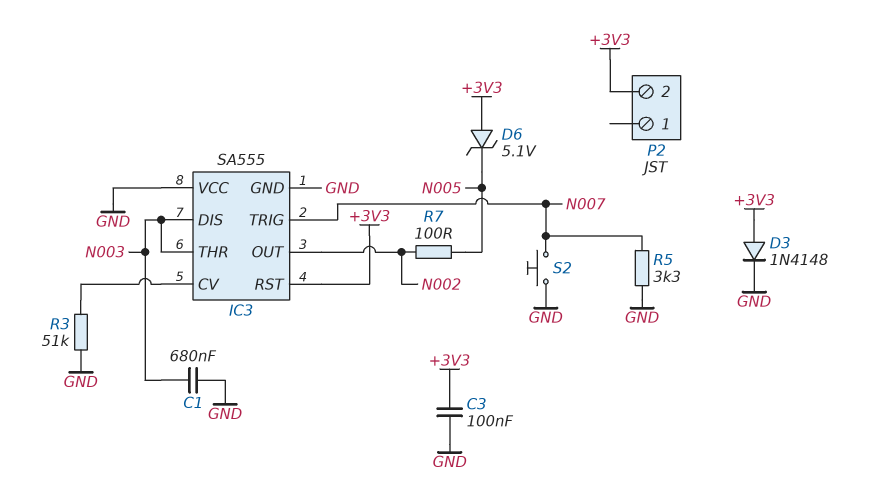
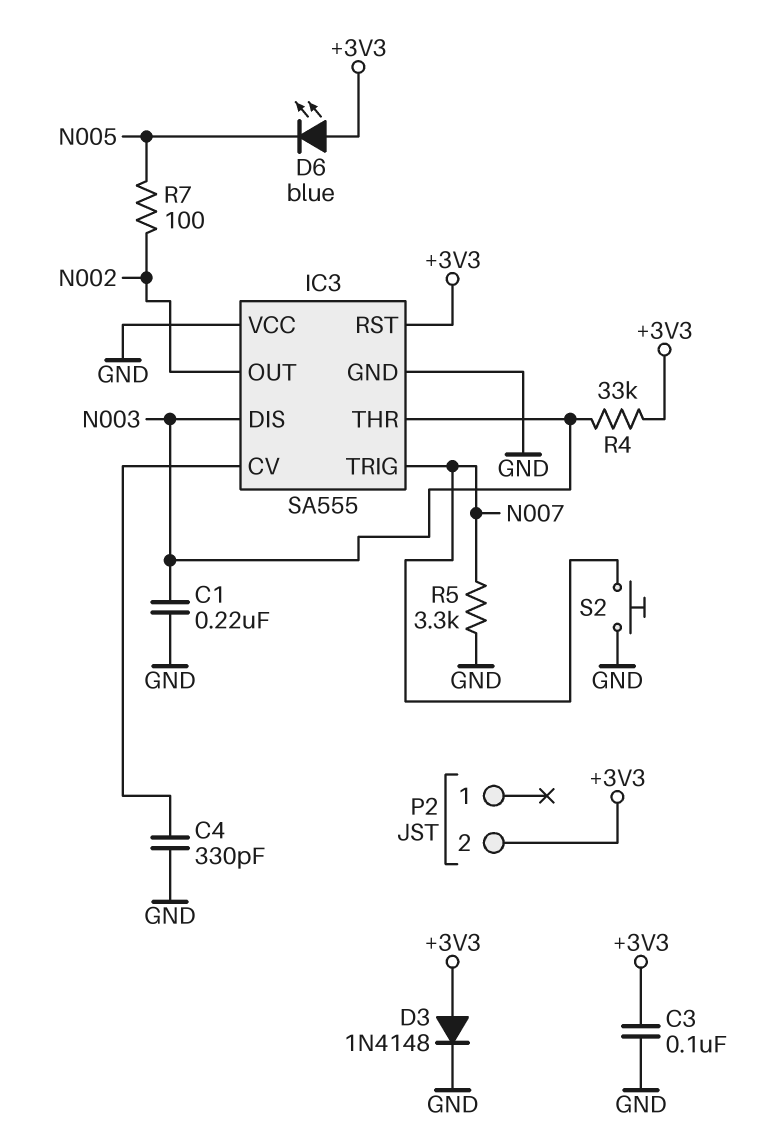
C1: 680nF (GND, N003) -> 220nF (GND, N003)
C4: none -> 330pF (GND, IC3/CV)
D6: zener 5.1V (A +3V3, K N005) -> LED blue (A +3V3, K N005)
R3: 51k (GND, IC3/CV) -> none
R4: none -> 33k (+3V3, N003)

